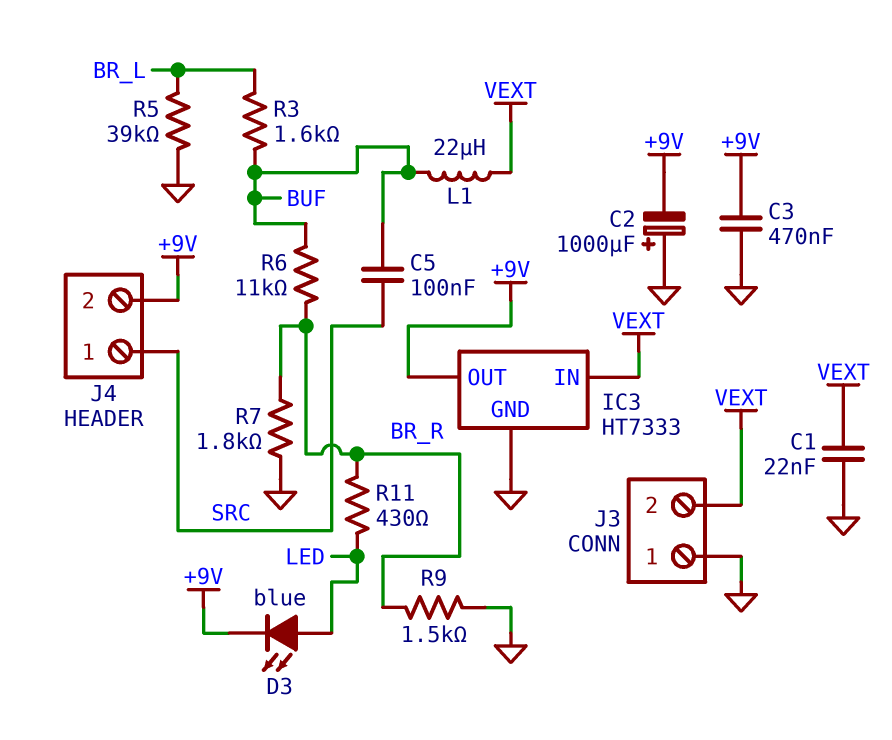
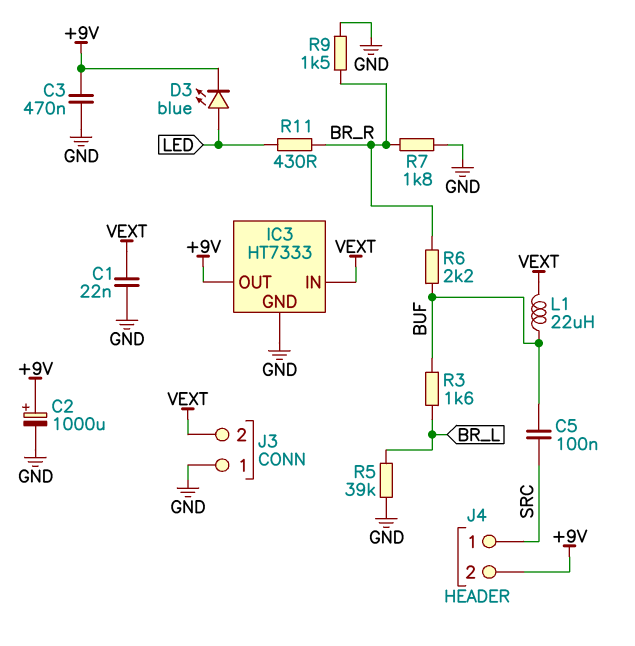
C2: 1000uF (plus GND, minus +9V) -> 1000uF (plus +9V, minus GND)
R6: 11k (BR_R, BUF) -> 2.2k (BR_R, BUF)

